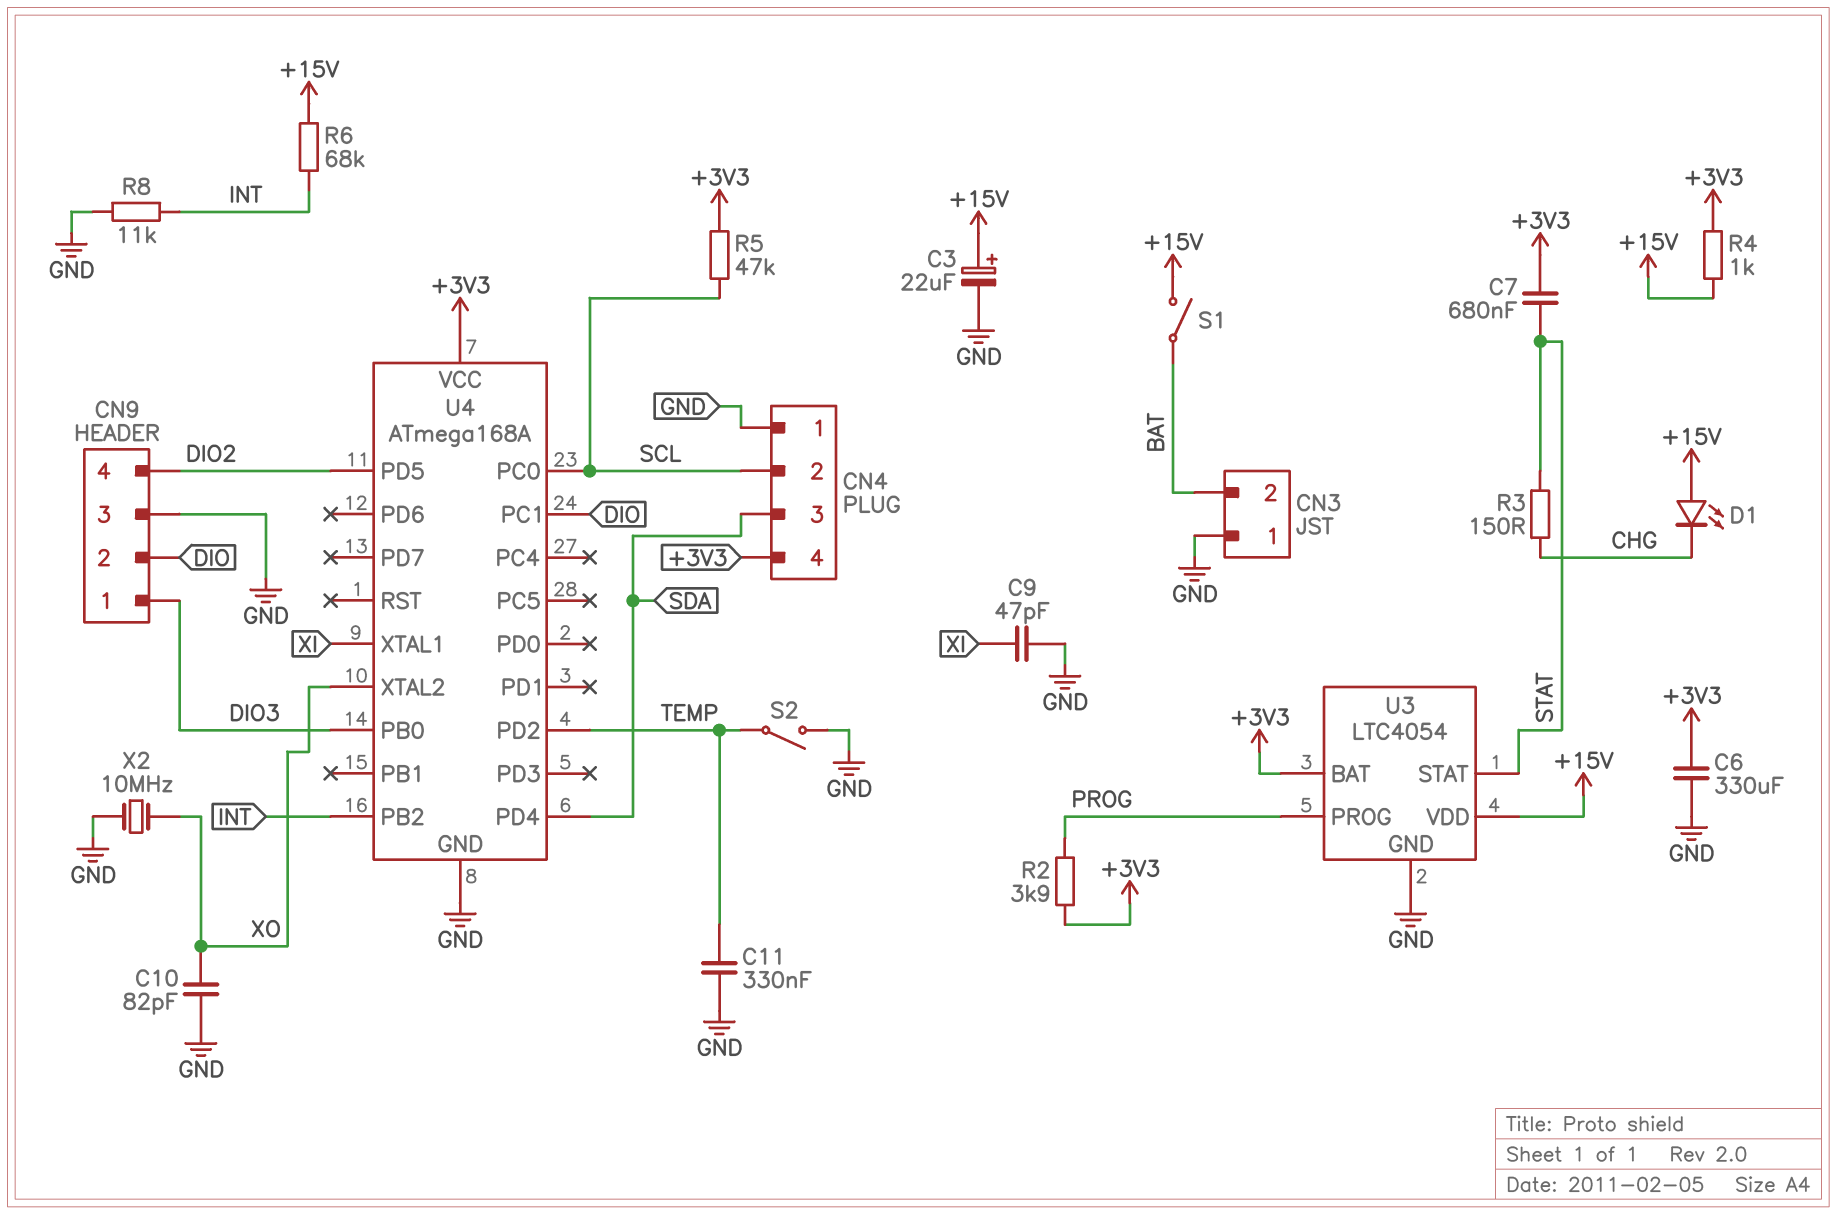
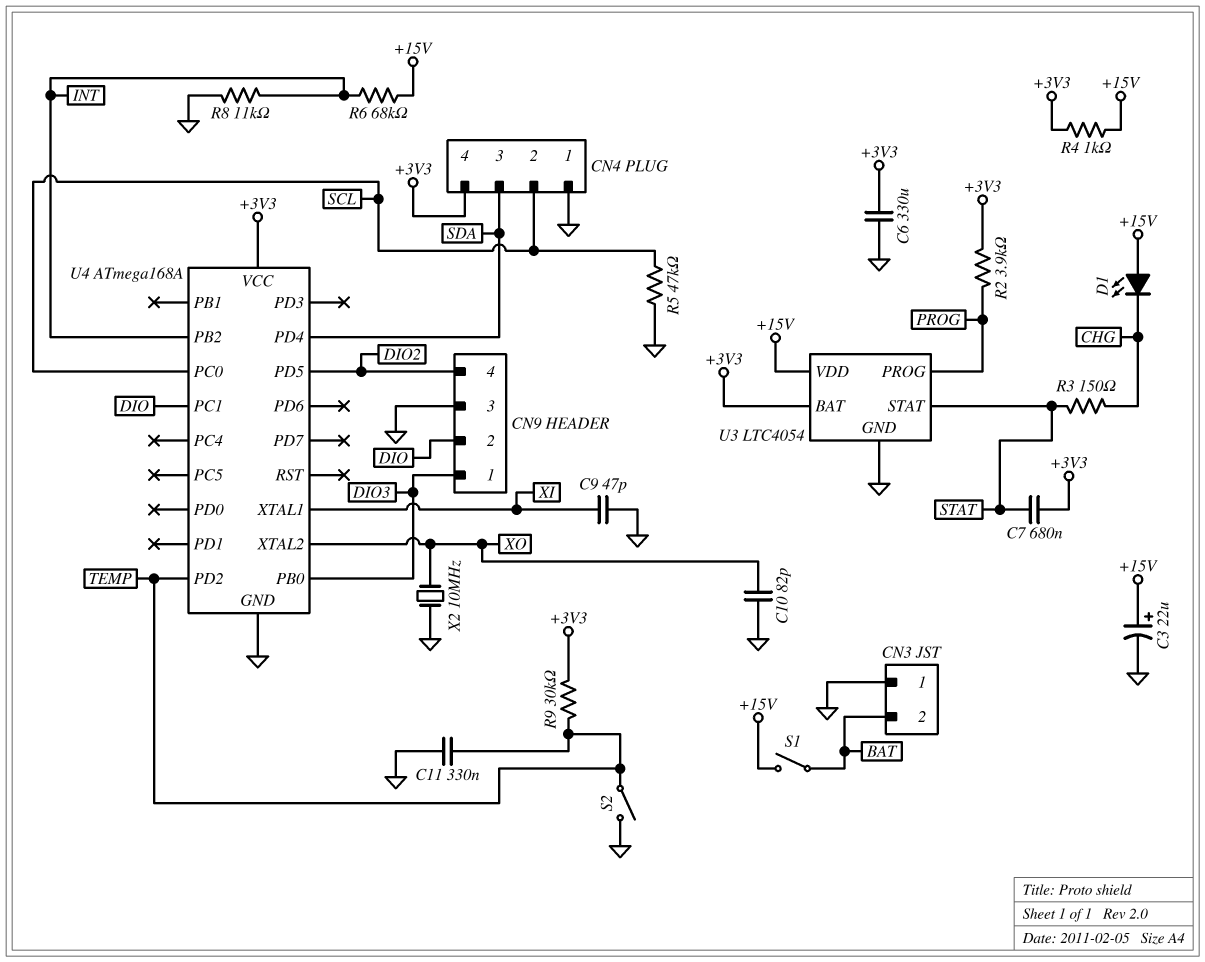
R5: 47k (+3V3, SCL) -> 47k (GND, SCL)
R9: none -> 30k (+3V3, TEMP)

